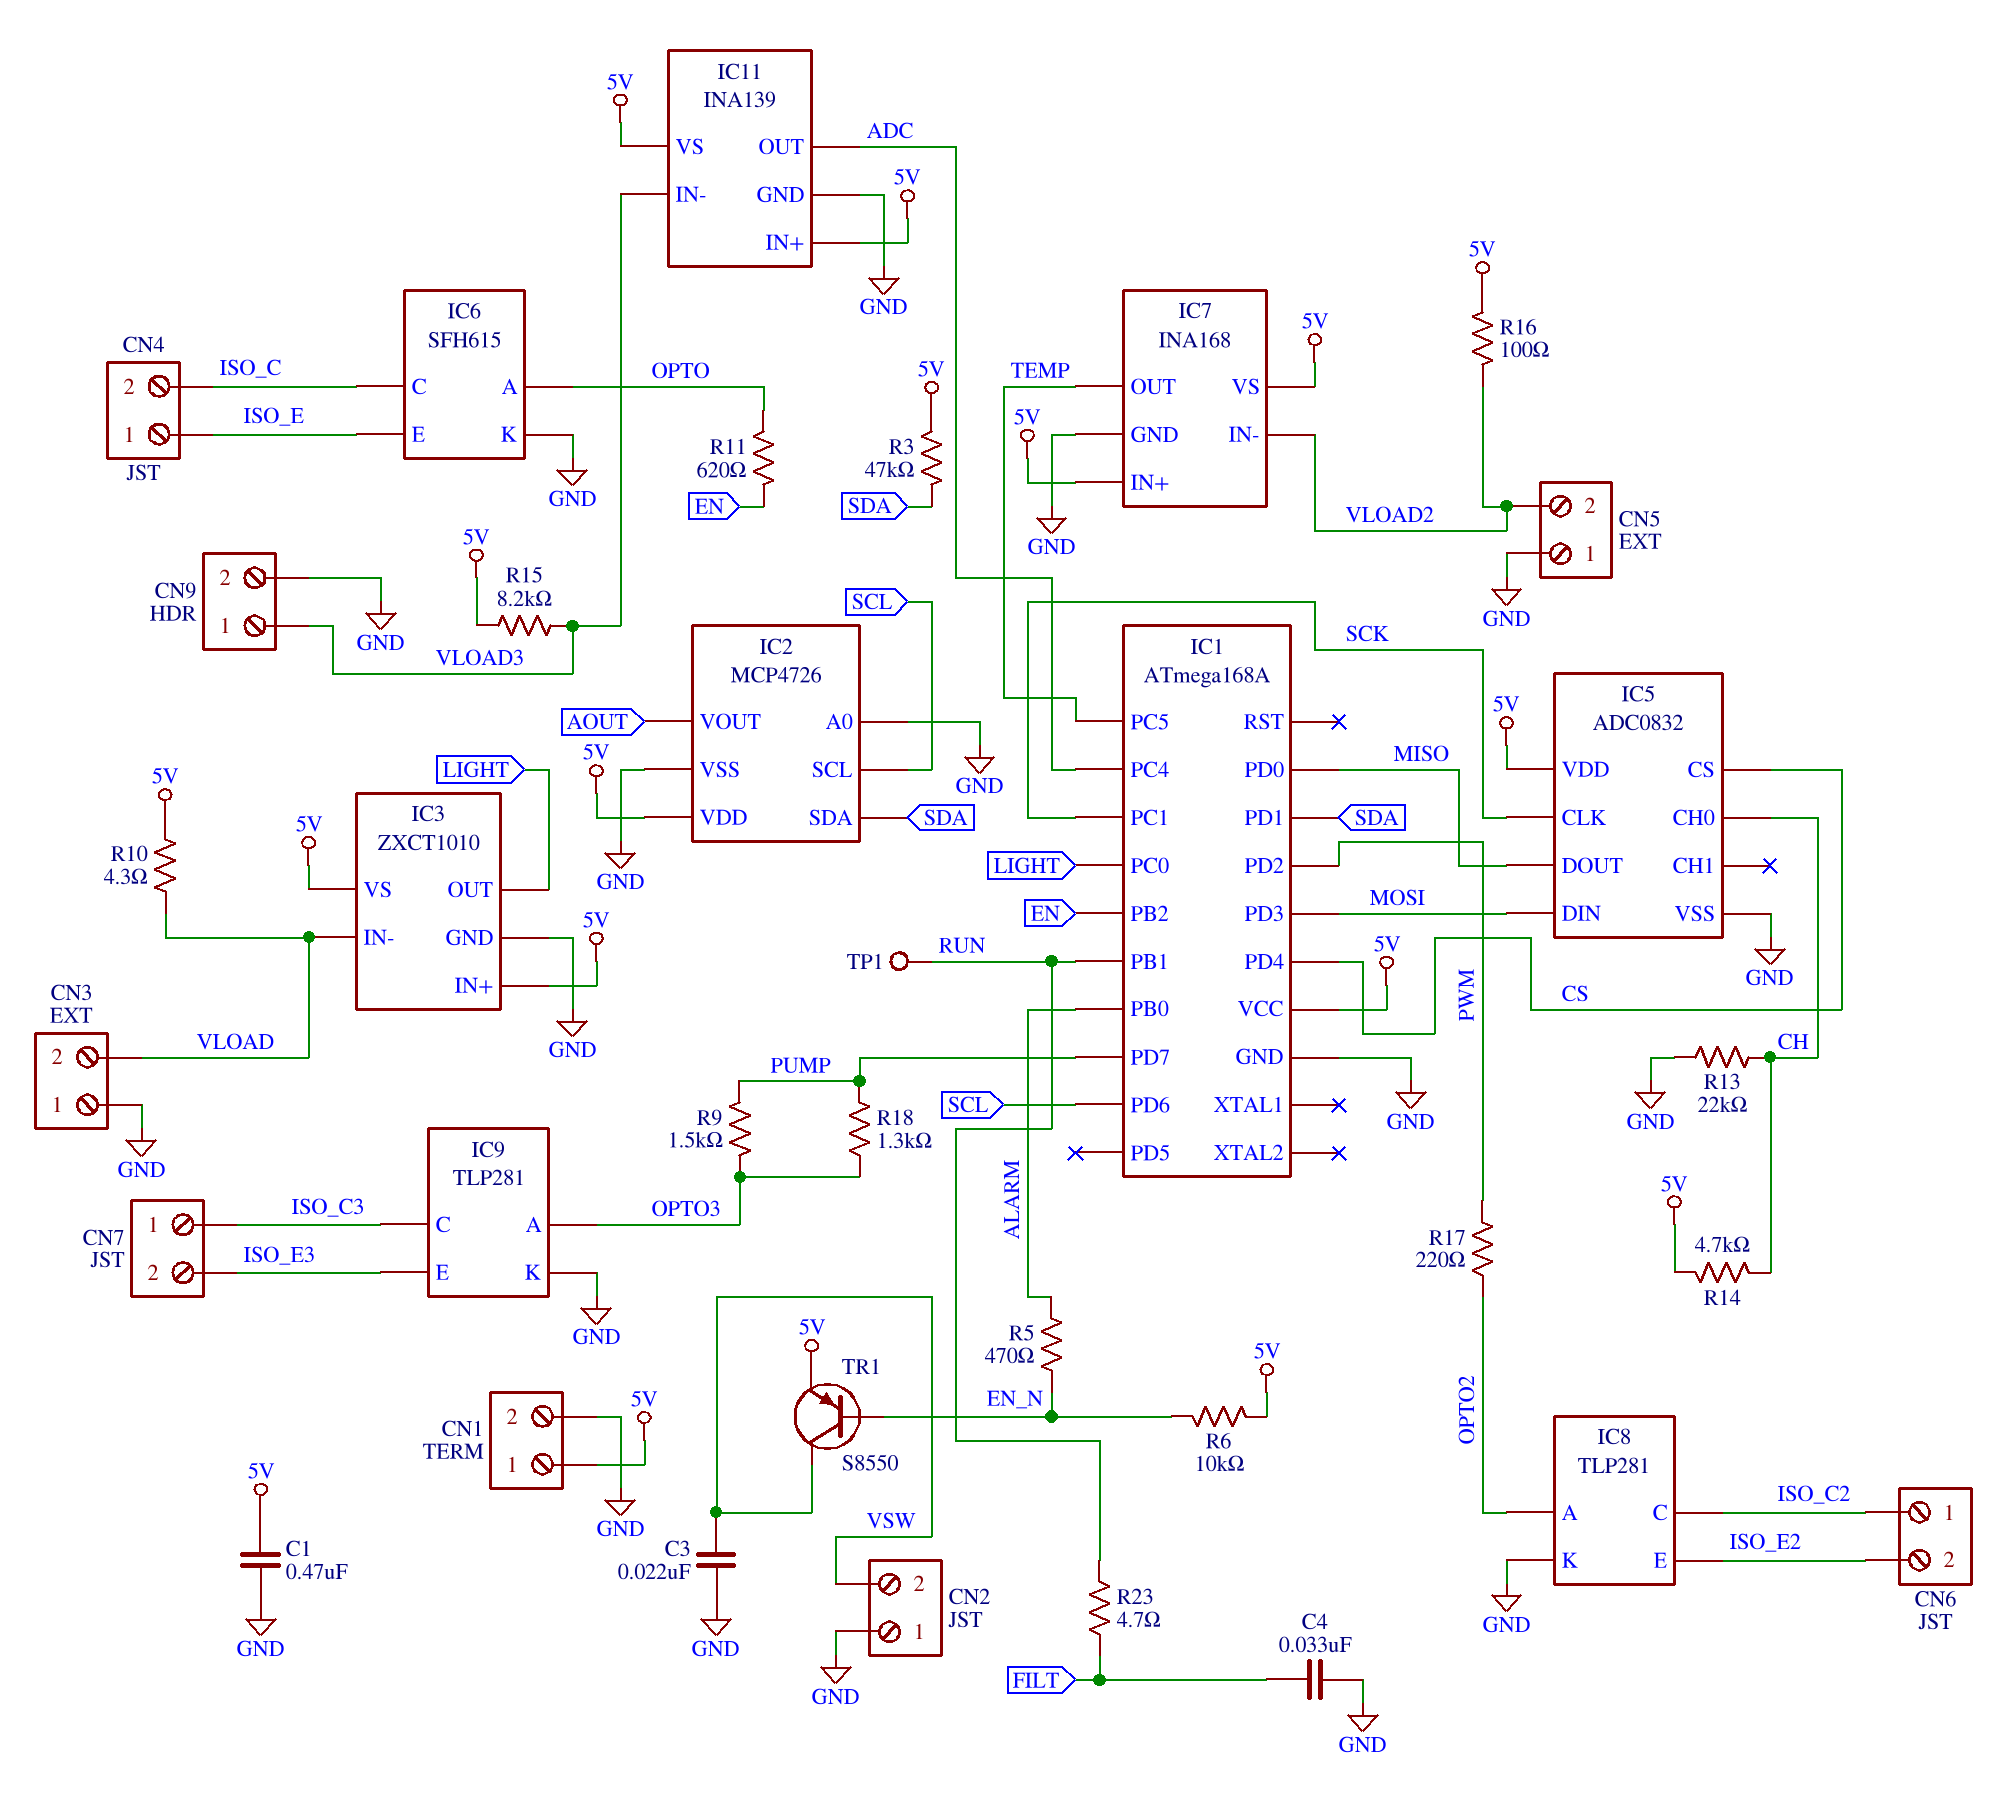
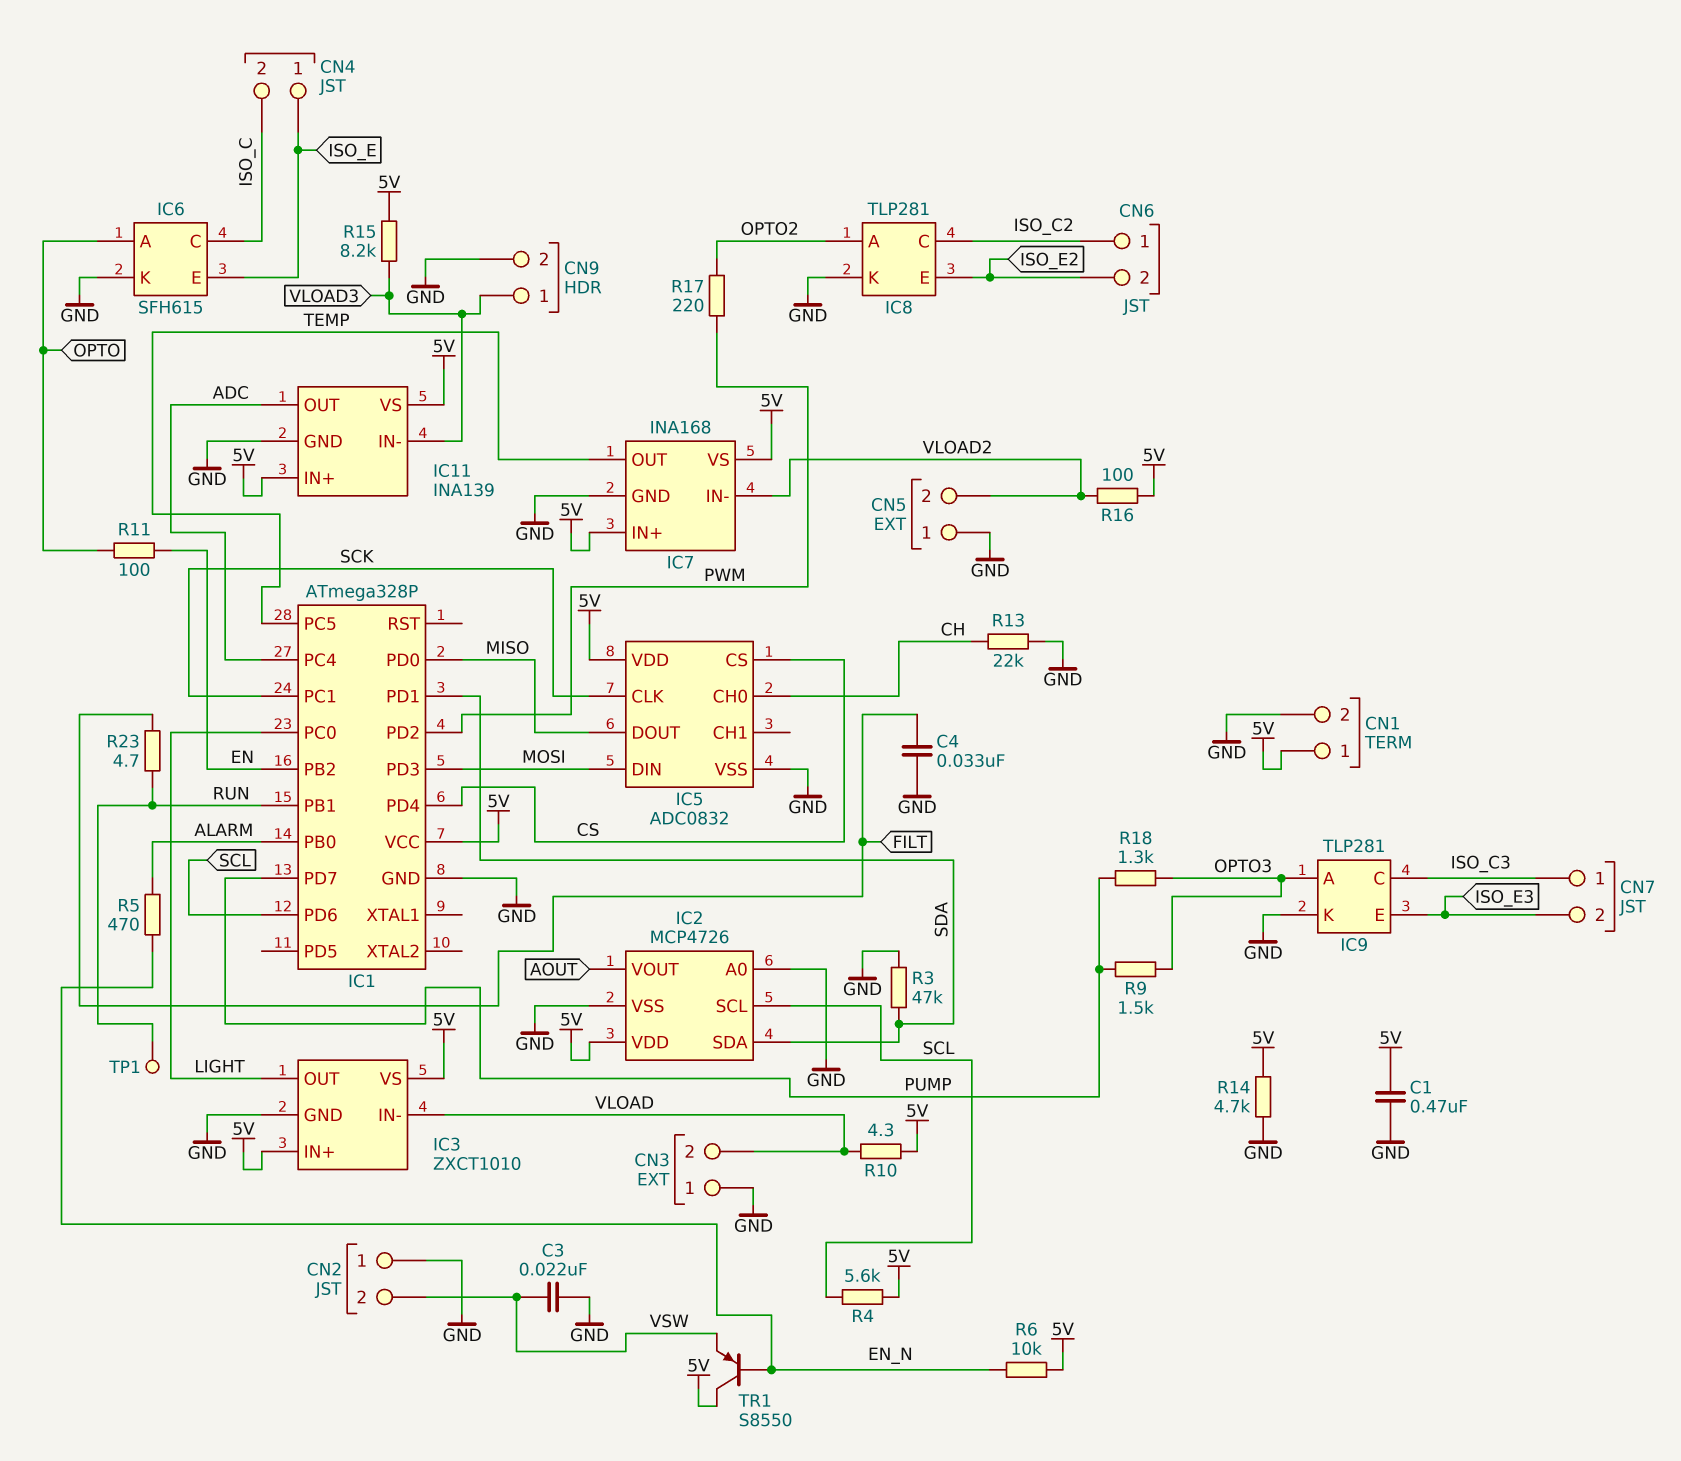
IC1: ATmega168A -> ATmega328P
R3: 47k (5V, SDA) -> 47k (GND, SDA)
R4: none -> 5.6k (5V, SCL)
R11: 620 (EN, OPTO) -> 100 (EN, OPTO)
R14: 4.7k (5V, CH) -> 4.7k (5V, GND)
TR1: PNP S8550 (B EN_N, C VSW, E 5V) -> PNP S8550 (B EN_N, C 5V, E VSW)

